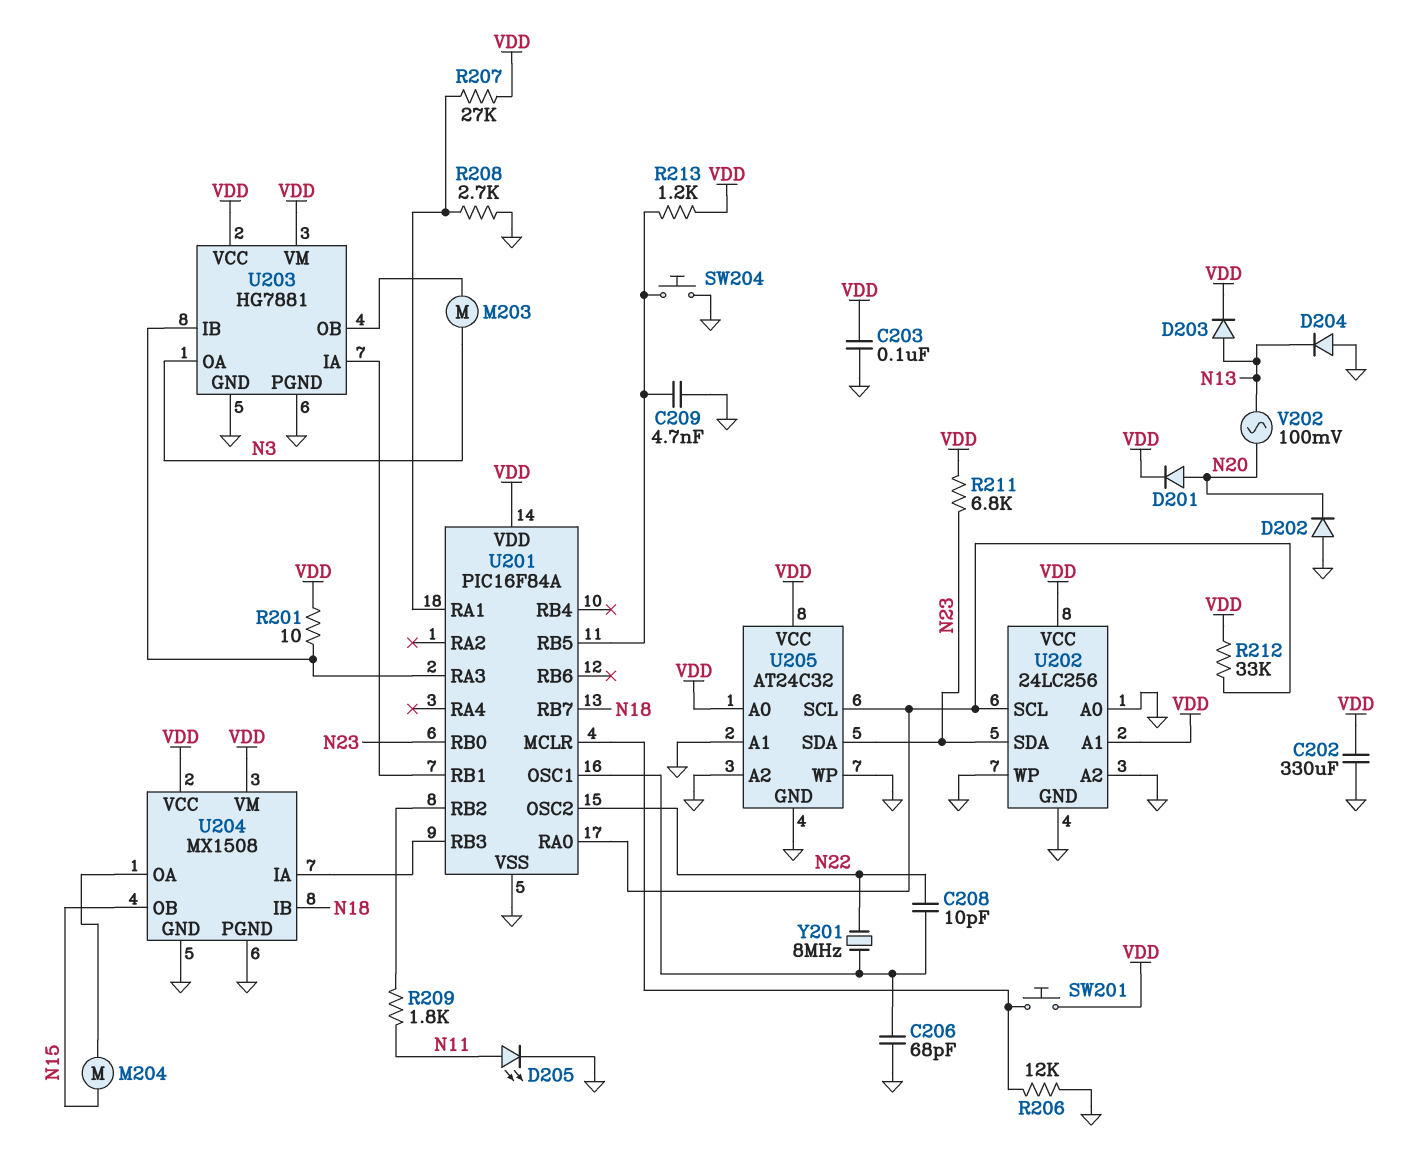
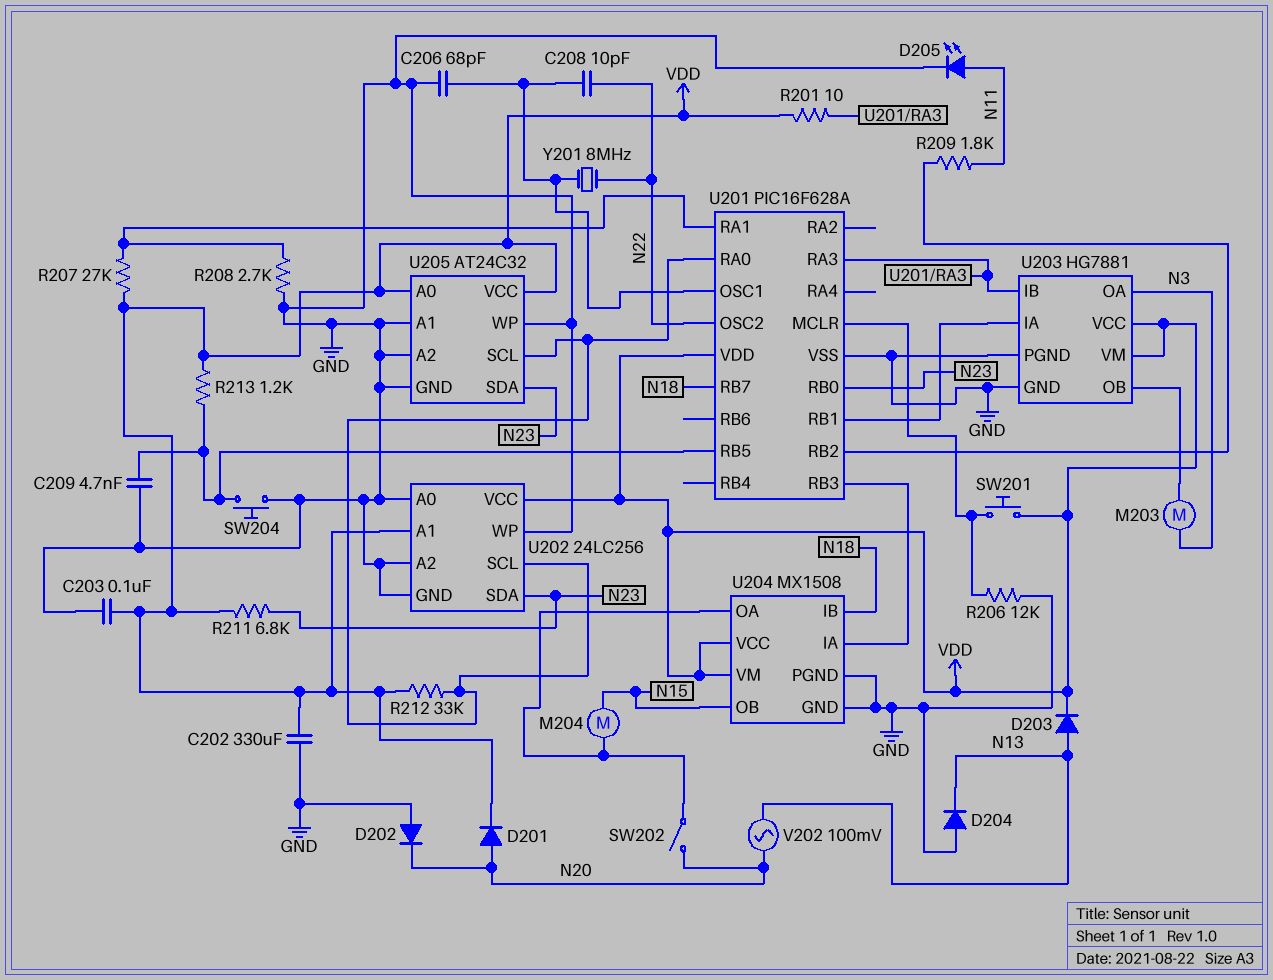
SW202: none -> switch (N20, U204/OA)
U201: PIC16F84A -> PIC16F628A

